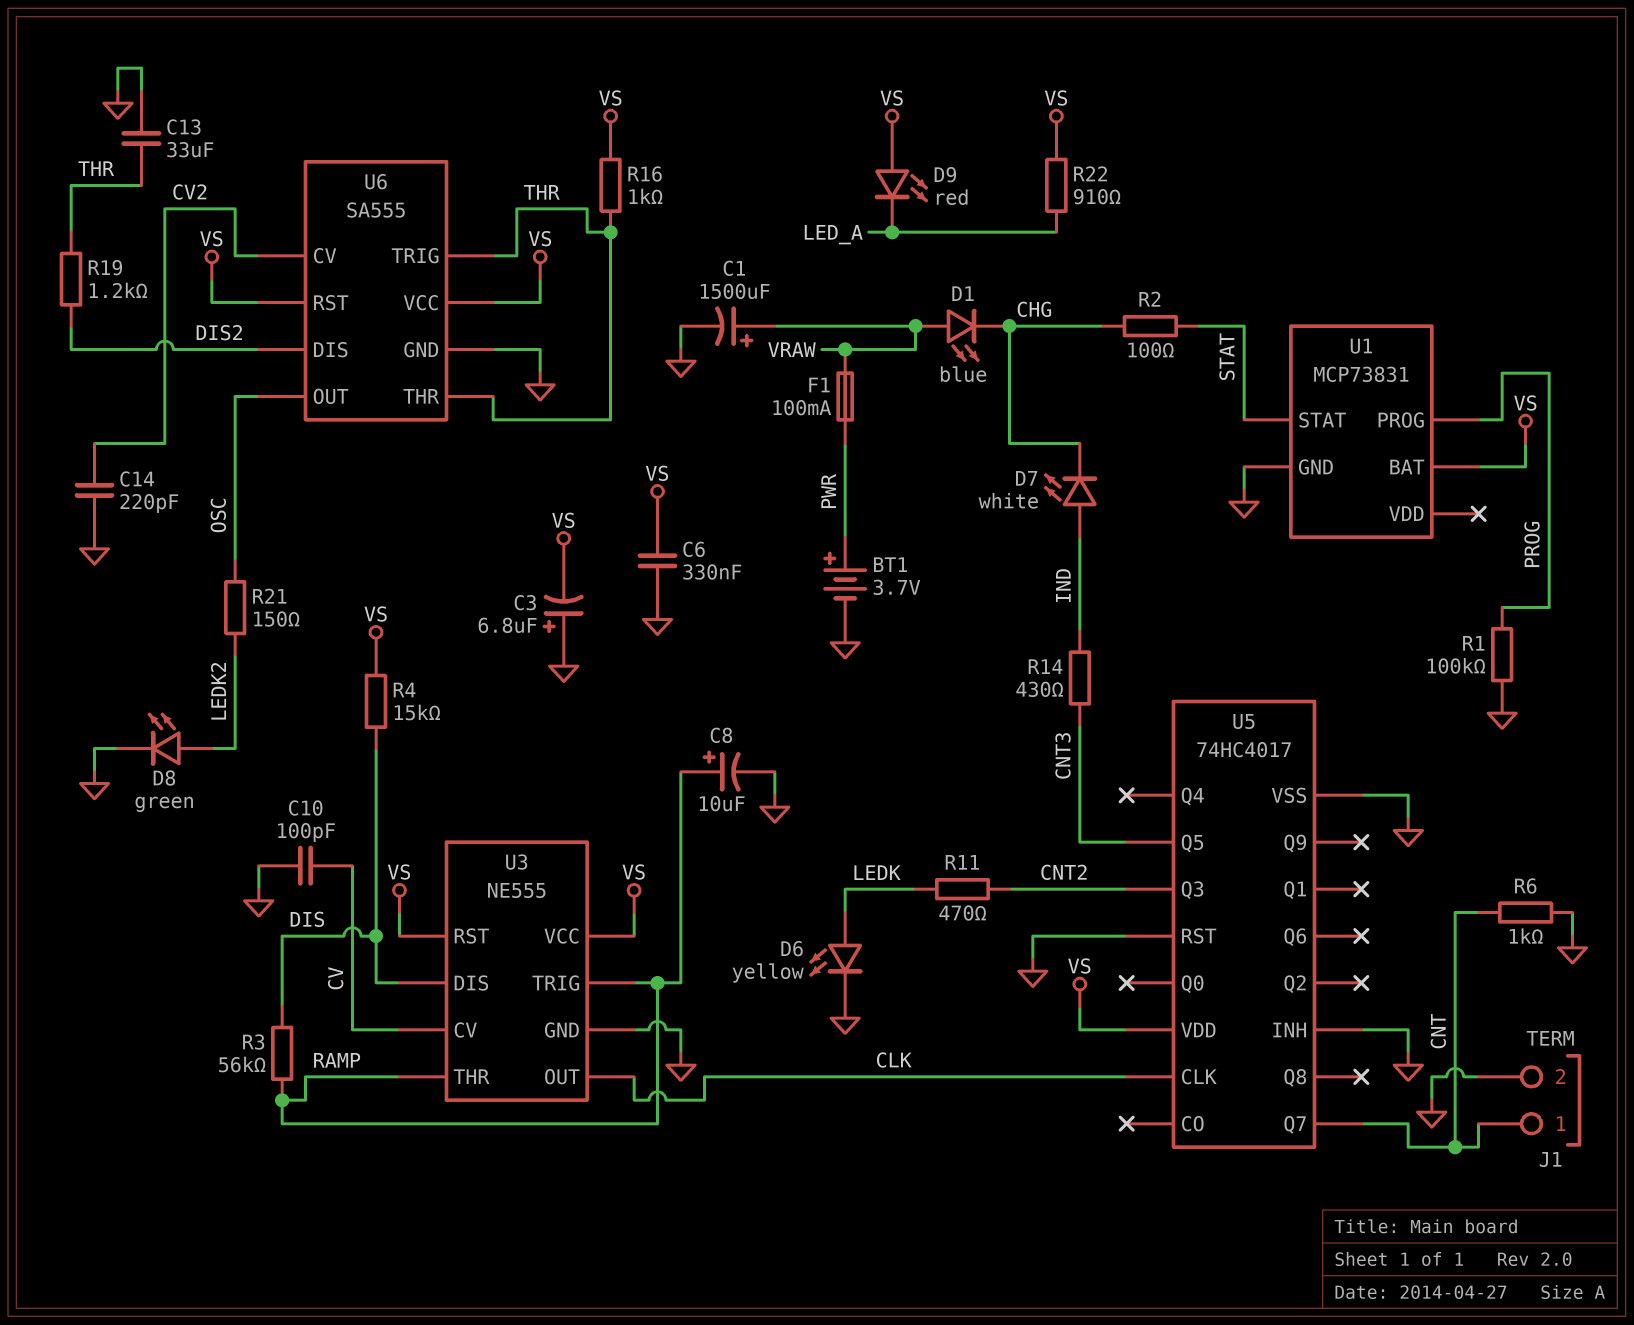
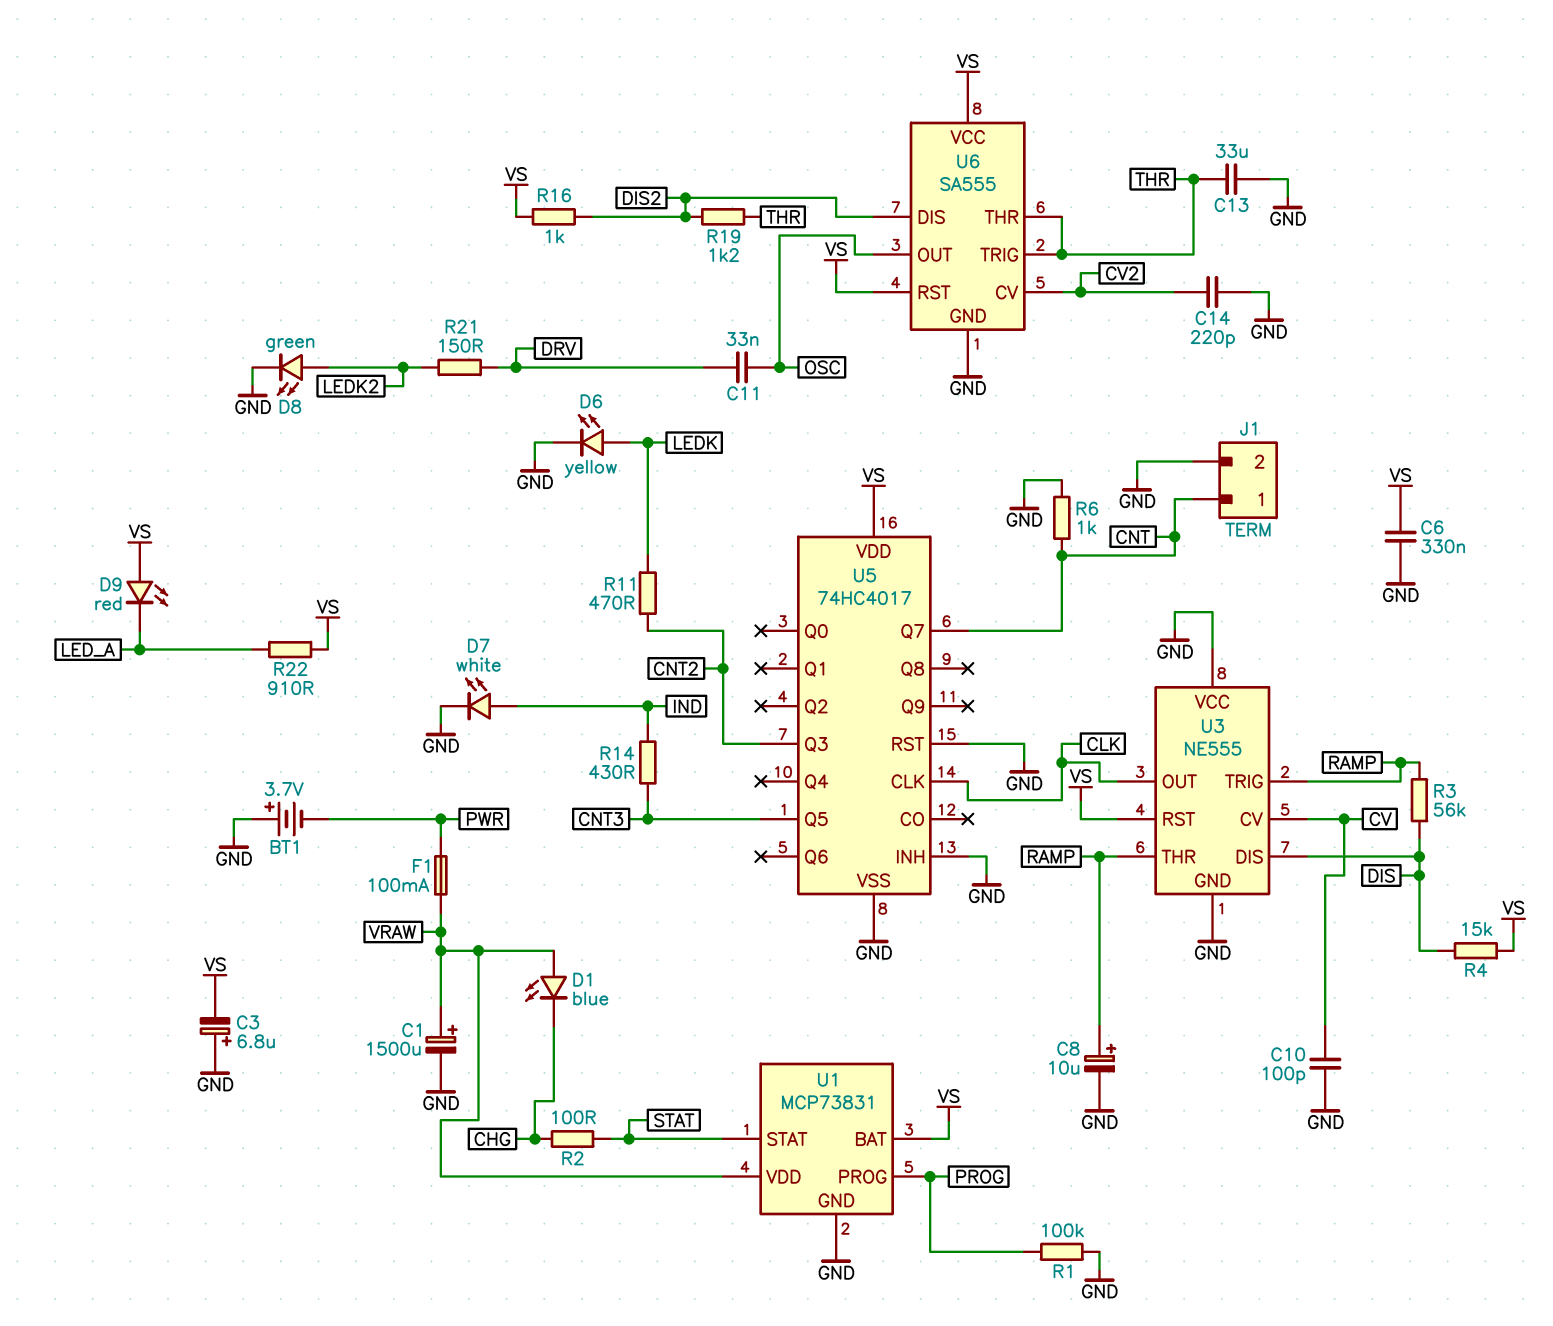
BT1: 3.7V (plus PWR, minus GND) -> 3.7V (plus GND, minus PWR)
C11: none -> 33nF (DRV, OSC)
D7: LED white (A IND, K CHG) -> LED white (A IND, K GND)
R16: 1k (THR, VS) -> 1k (DIS2, VS)
R21: 150 (LEDK2, OSC) -> 150 (DRV, LEDK2)
U1 pin VDD: none -> VRAW
U3 pin VCC: VS -> GND

